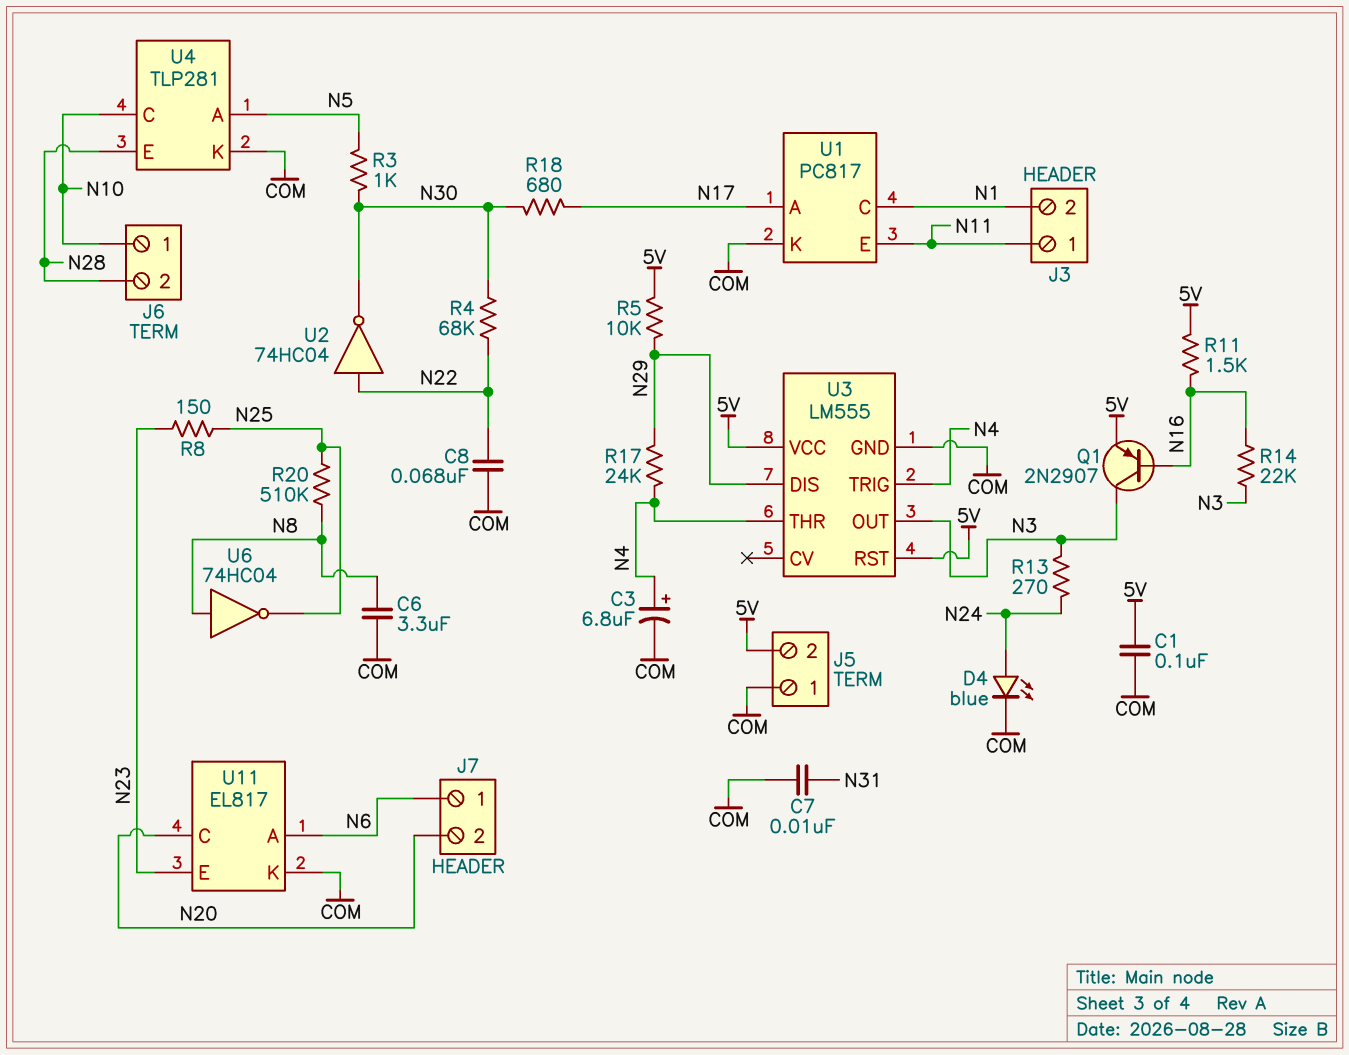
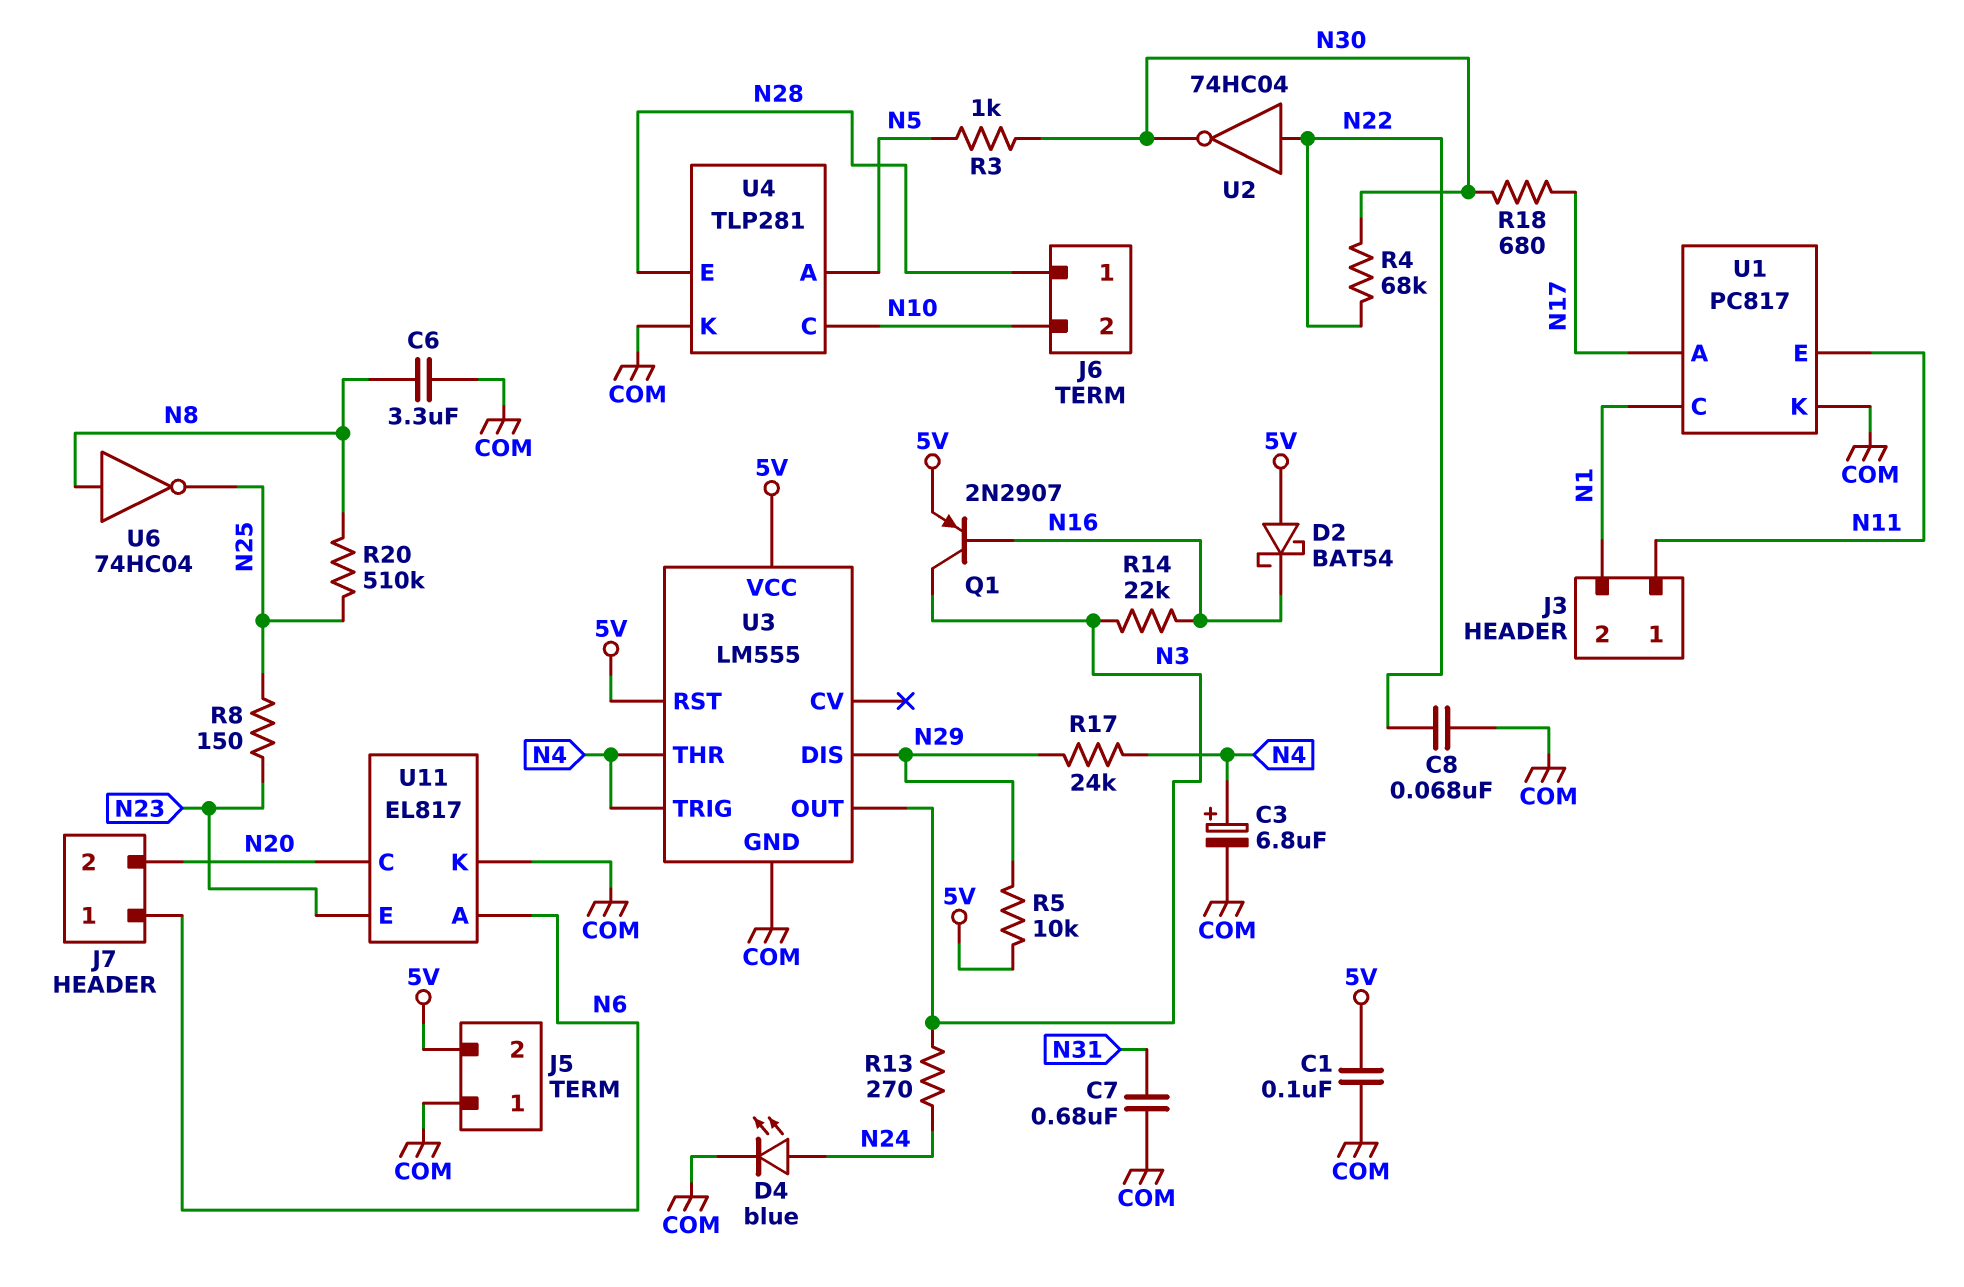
C7: 10nF (COM, N31) -> 680nF (COM, N31)
D2: none -> schottky BAT54 (A 5V, K N16)
J6 pin 1: N10 -> N28
J6 pin 2: N28 -> N10
R11: 1.5k (5V, N16) -> none

